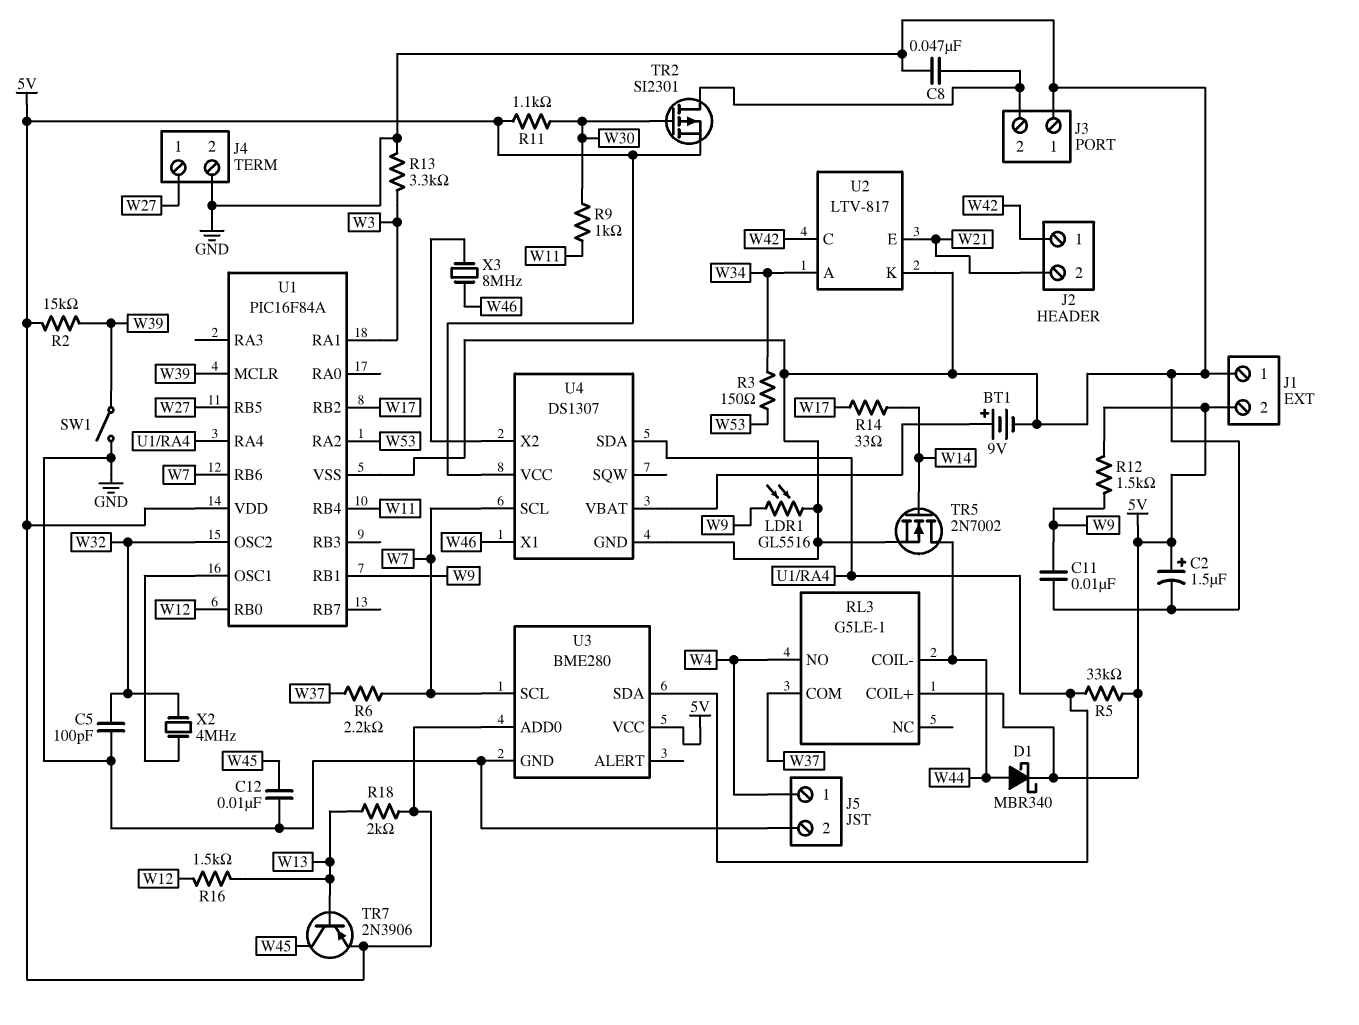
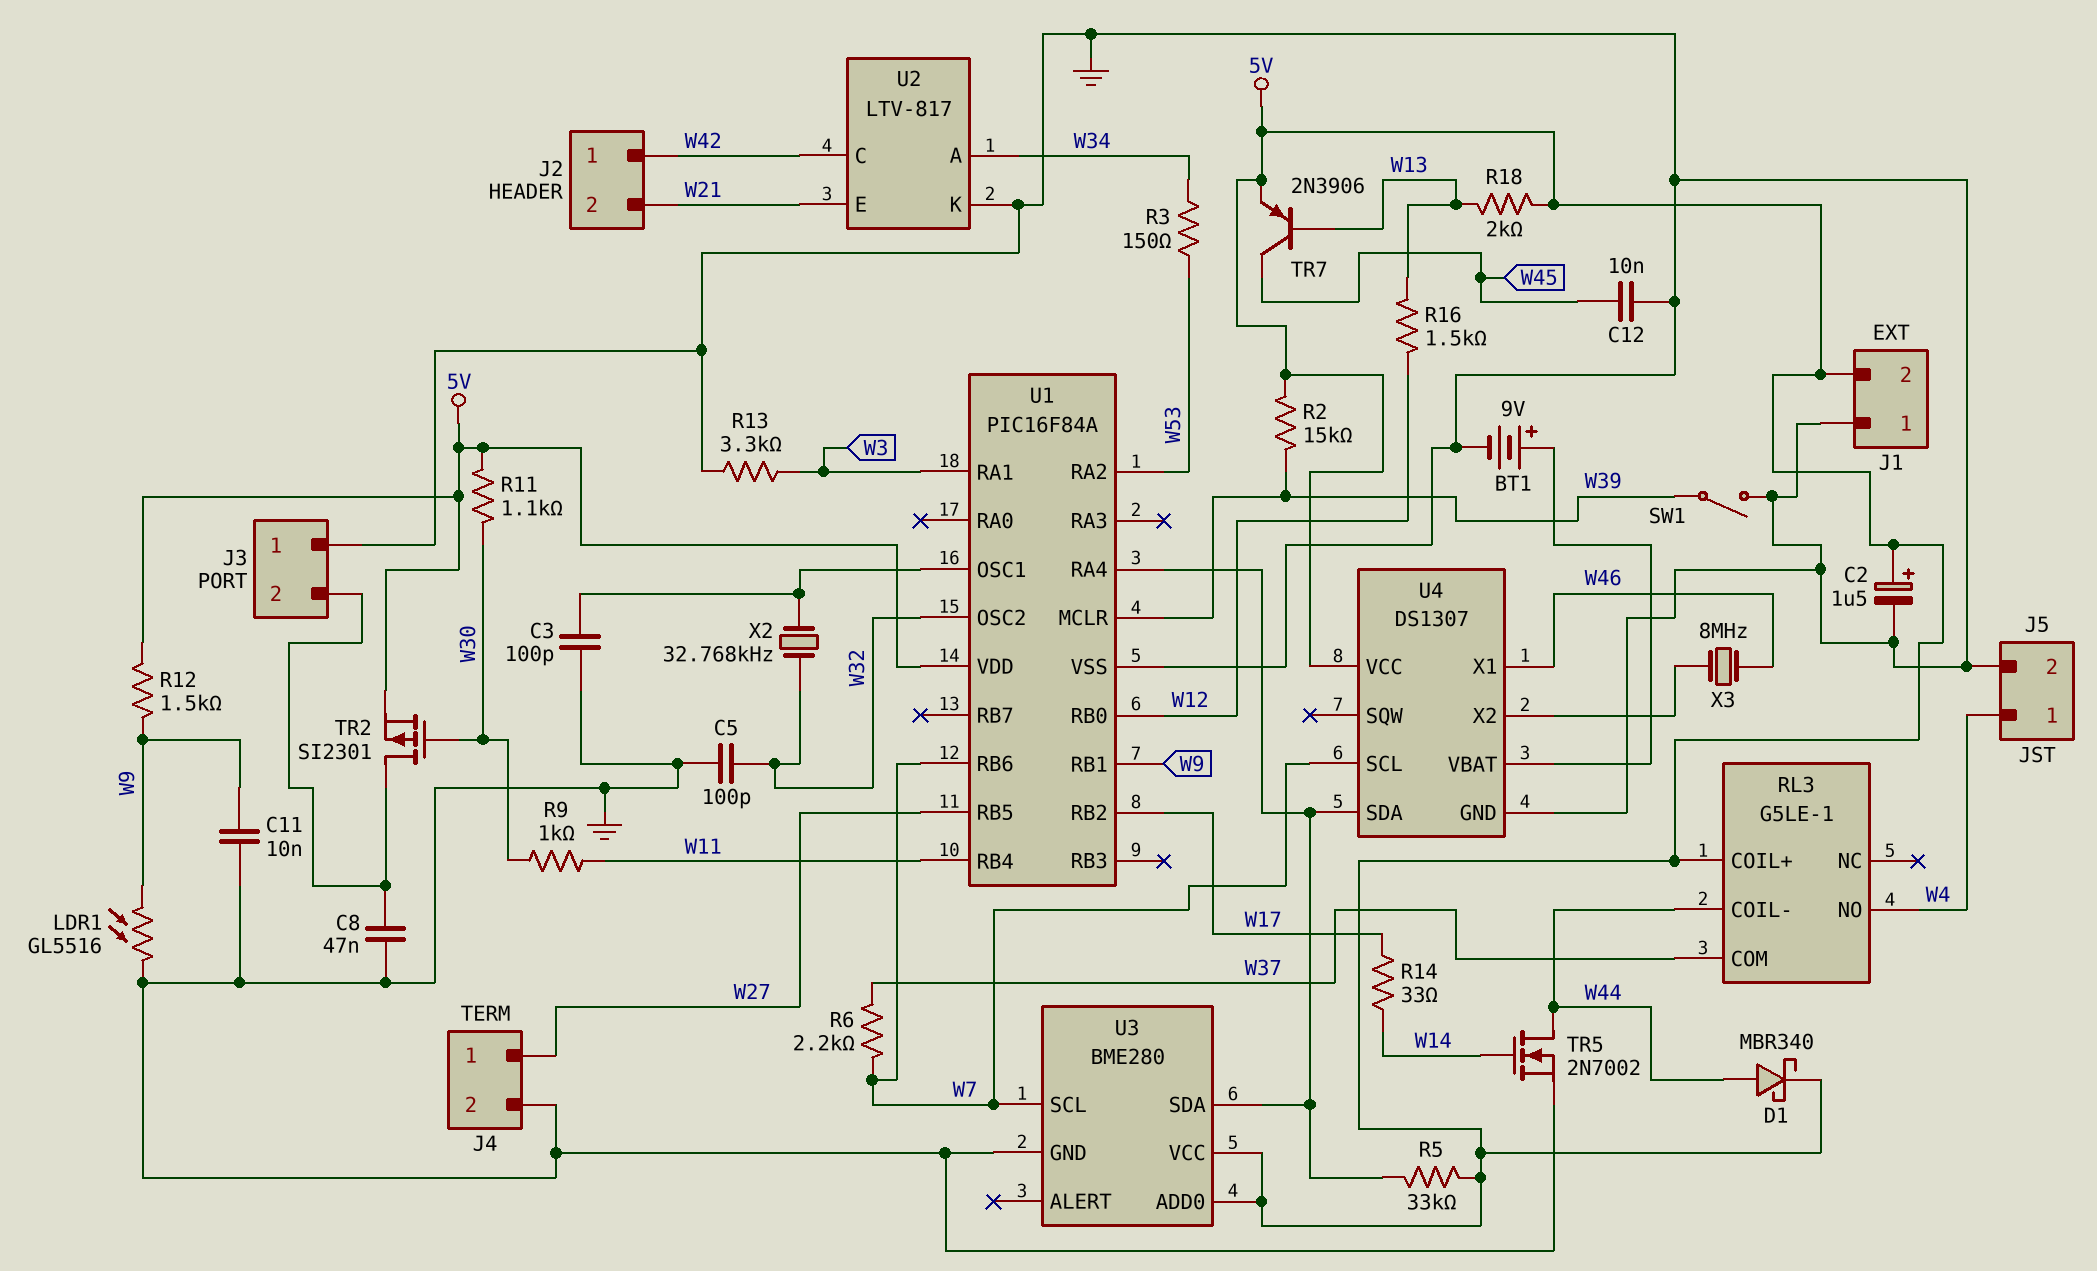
C3: none -> 100pF (GND, U1/OSC1)
X2: 4MHz (U1/OSC1, W32) -> 32.768kHz (U1/OSC1, W32)

